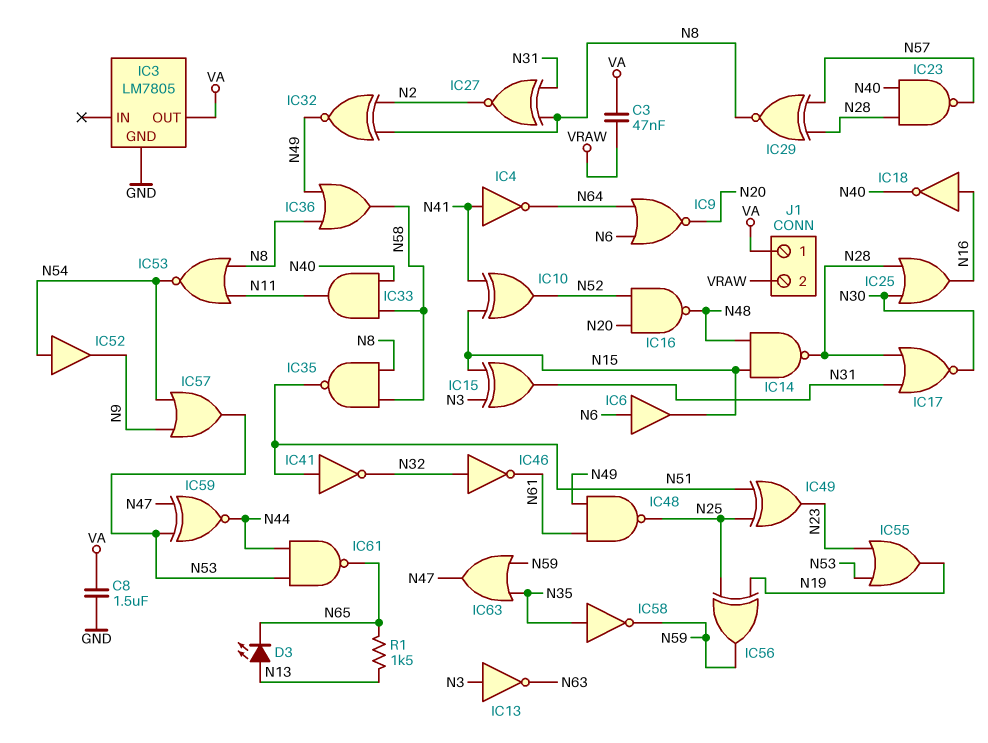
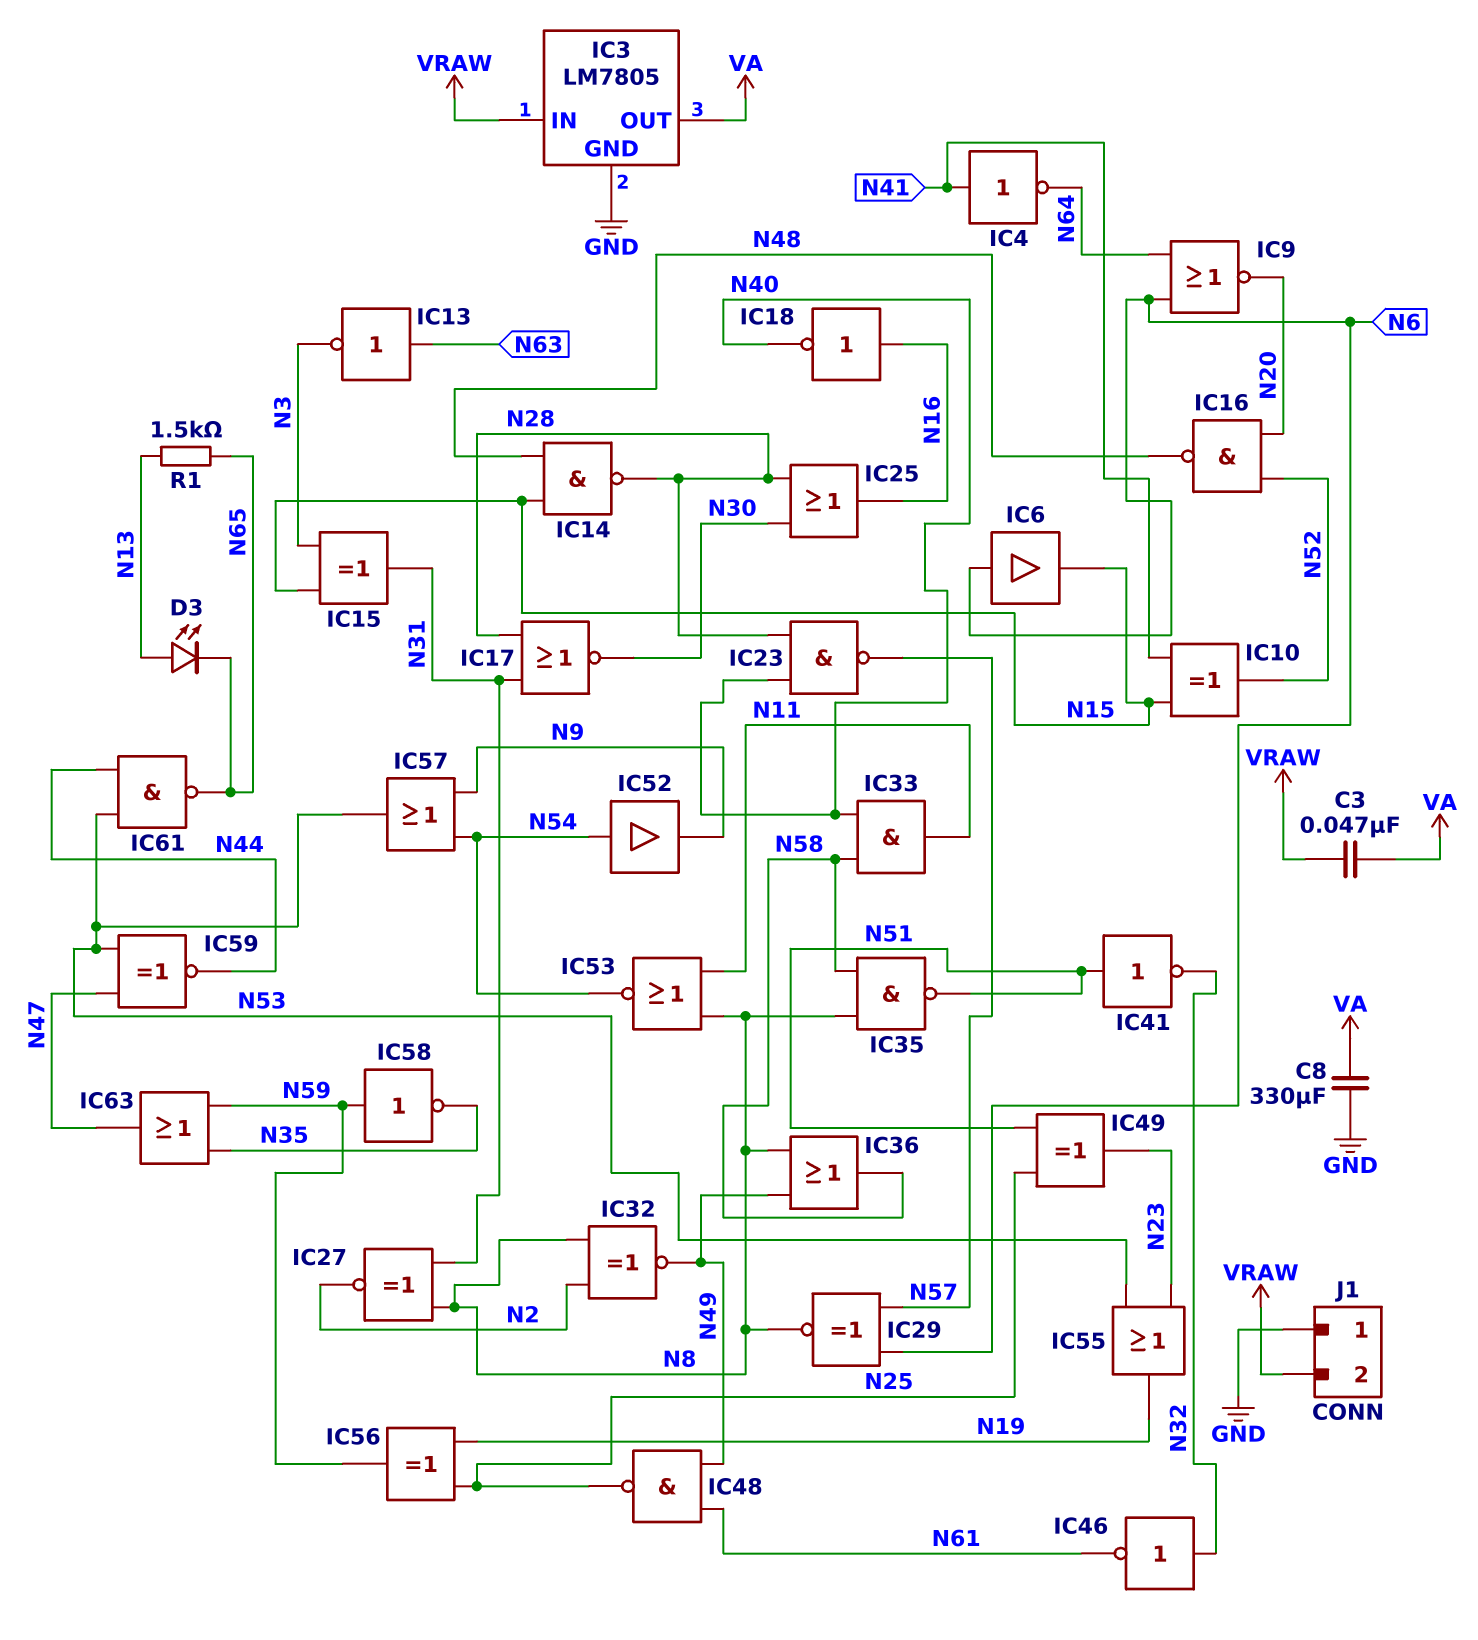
C8: 1.5uF (GND, VA) -> 330uF (GND, VA)
IC3 pin IN: none -> VRAW
IC13: NOT (in N3, out N63) -> NOT (in N63, out N3)
IC29: XNOR (in N28, in N57, out N8) -> XNOR (in N6, in N57, out N8)
IC58: NOT (in N35, out N59) -> NOT (in N59, out N35)
J1 pin 1: VA -> GND

